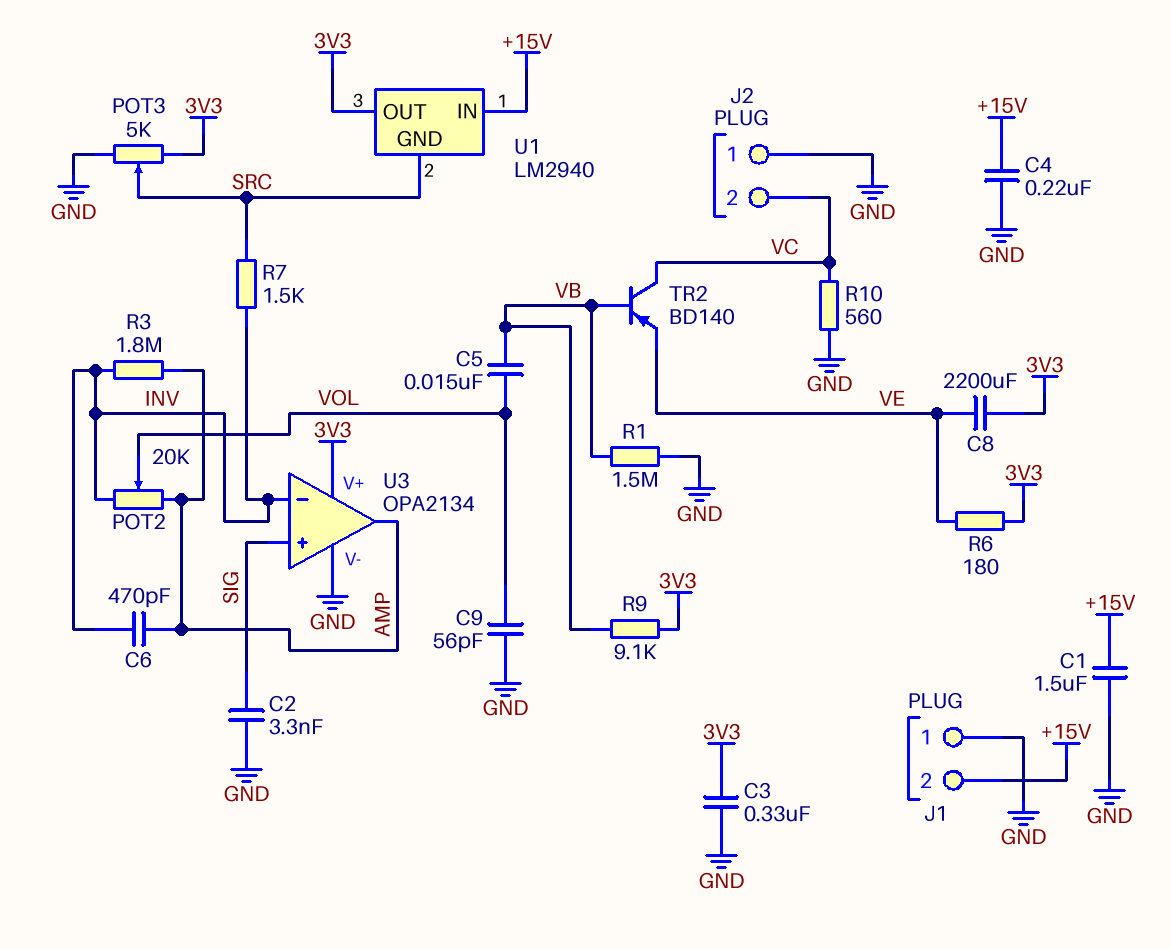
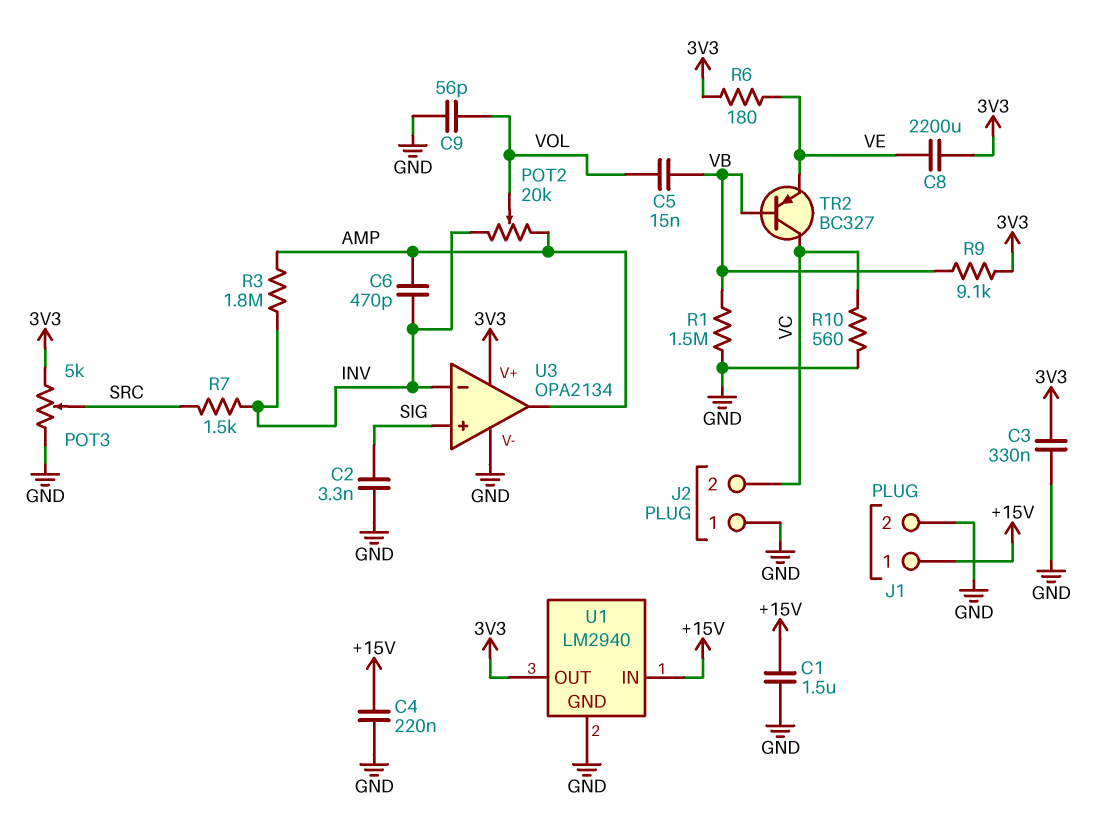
J1 pin 1: GND -> +15V
J1 pin 2: +15V -> GND
TR2: PNP BD140 (B VB, C VC, E VE) -> PNP BC327 (B VB, C VC, E VE)
U1 pin GND: SRC -> GND

